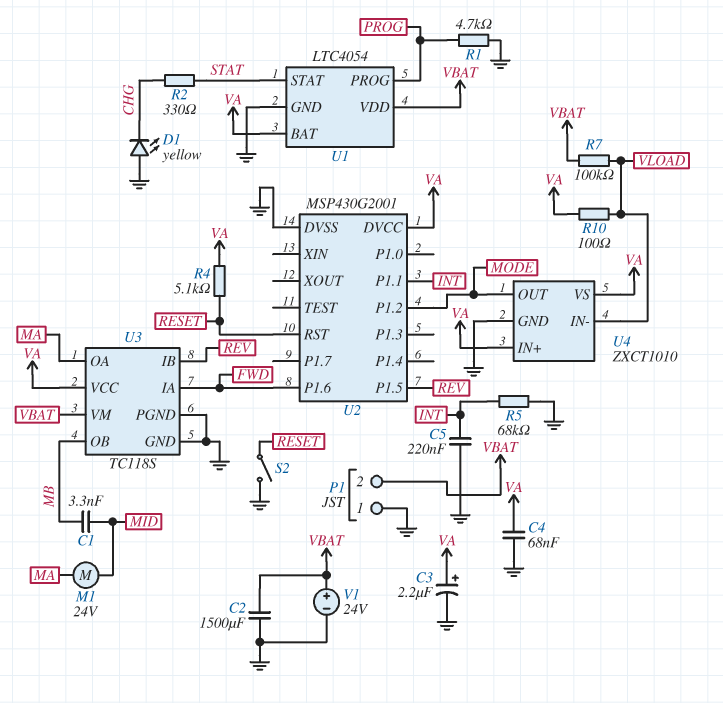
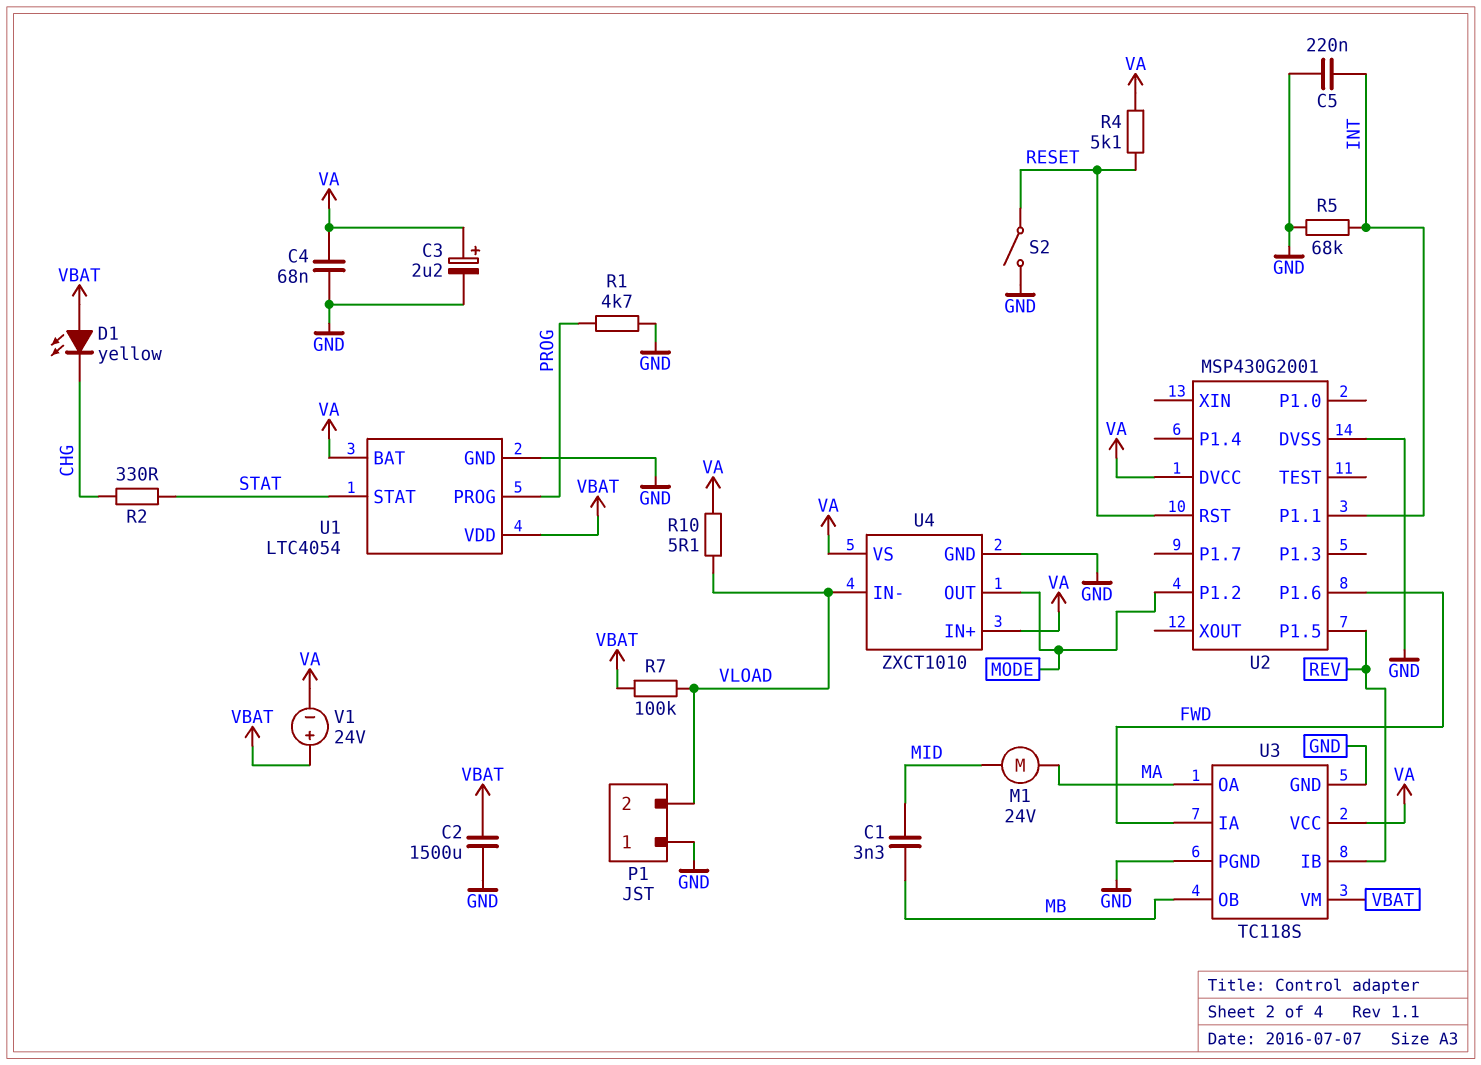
D1: LED yellow (A GND, K CHG) -> LED yellow (A VBAT, K CHG)
P1 pin 2: VBAT -> VLOAD
R10: 100 (VA, VLOAD) -> 5.1 (VA, VLOAD)
V1: 24V (plus VBAT, minus GND) -> 24V (plus VBAT, minus VA)

